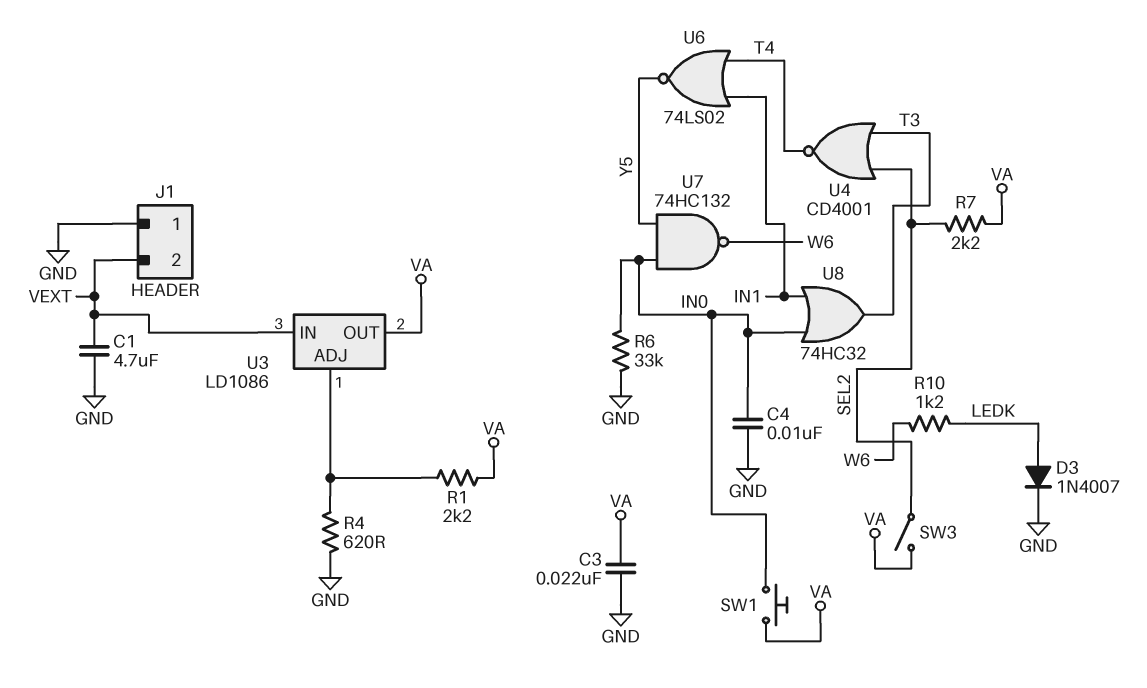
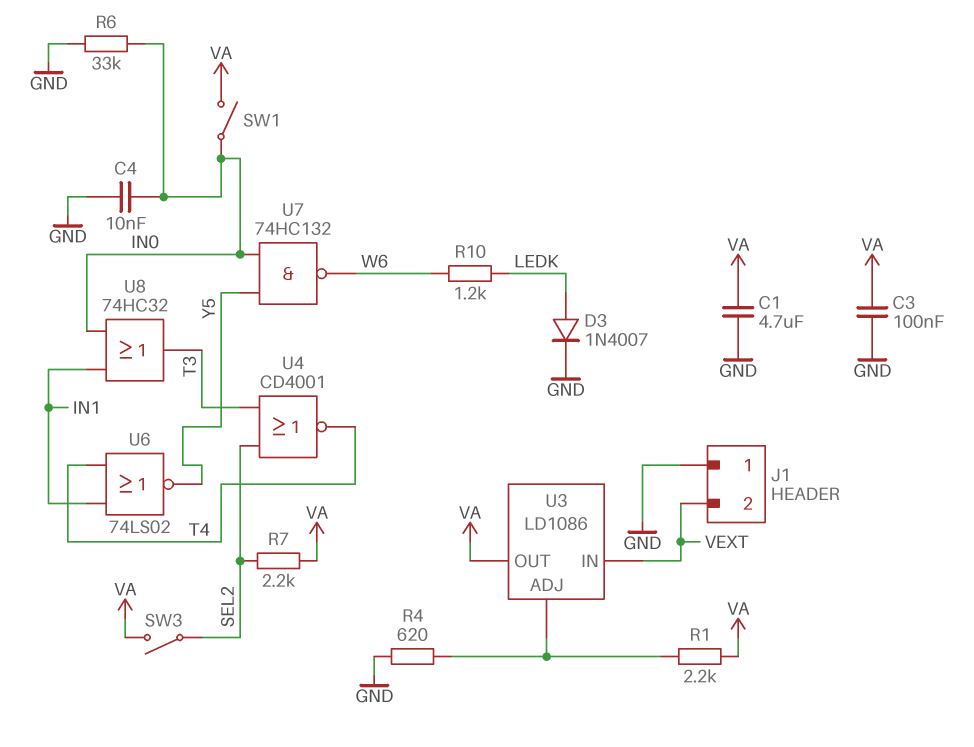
C1: 4.7uF (GND, VEXT) -> 4.7uF (GND, VA)
C3: 22nF (GND, VA) -> 100nF (GND, VA)
SW1: button (IN0, VA) -> switch (IN0, VA)

